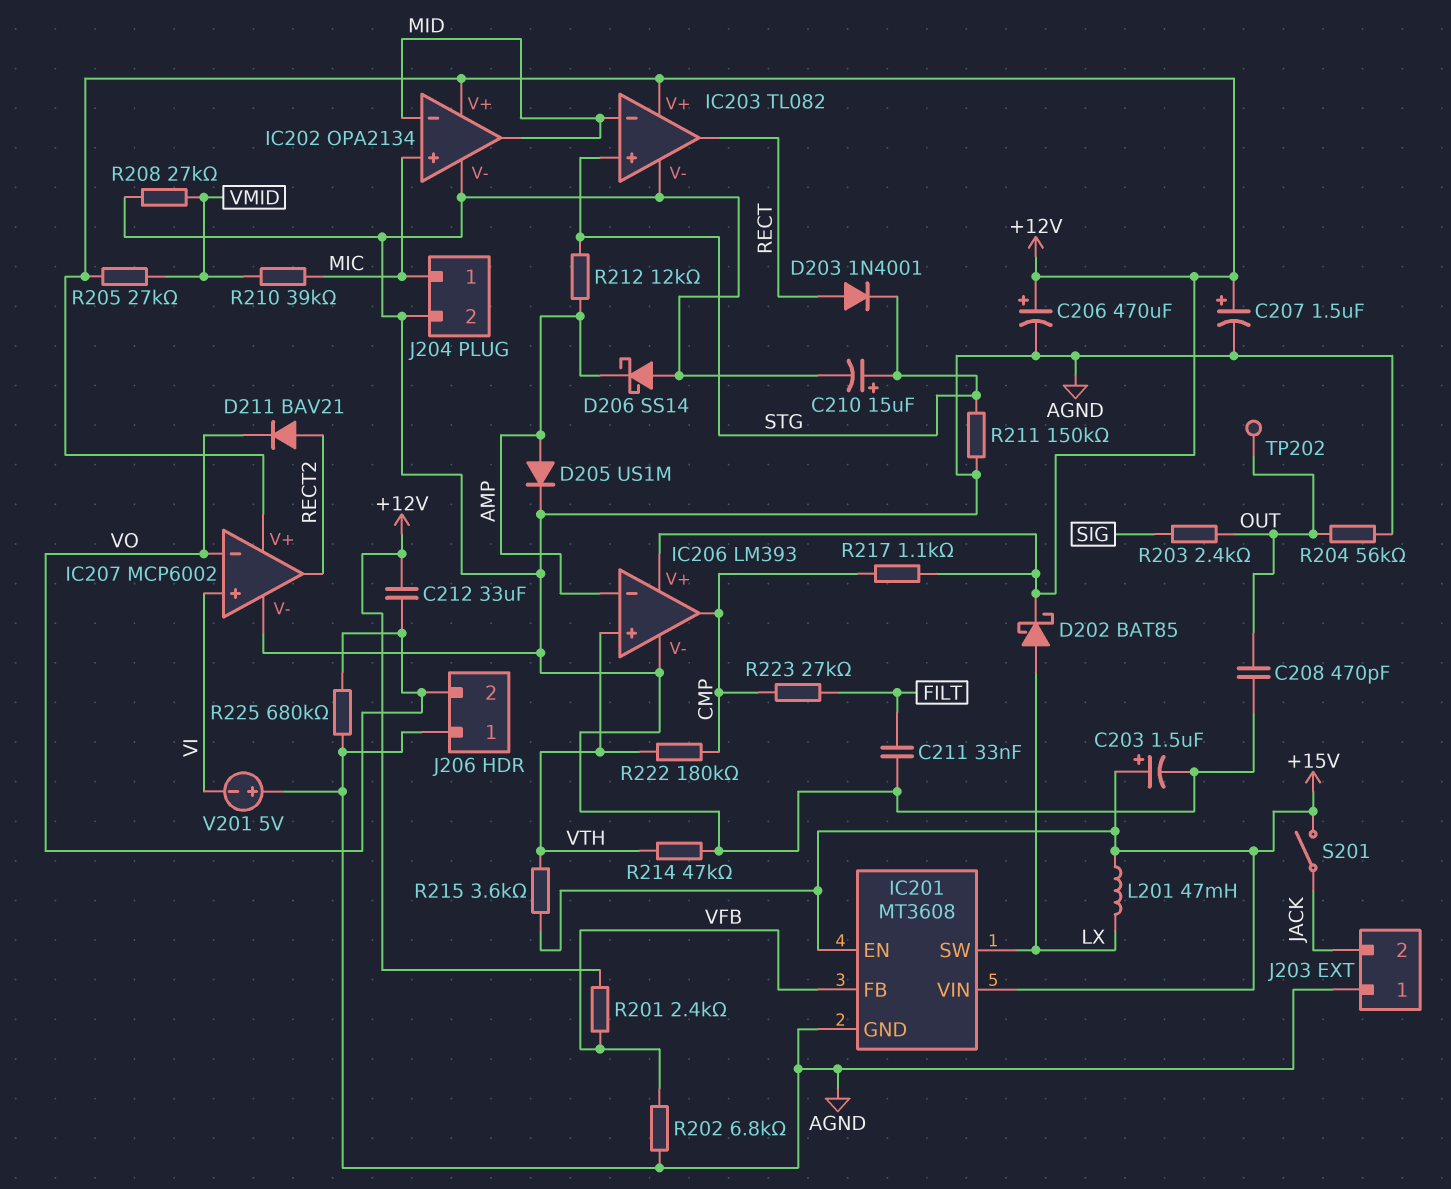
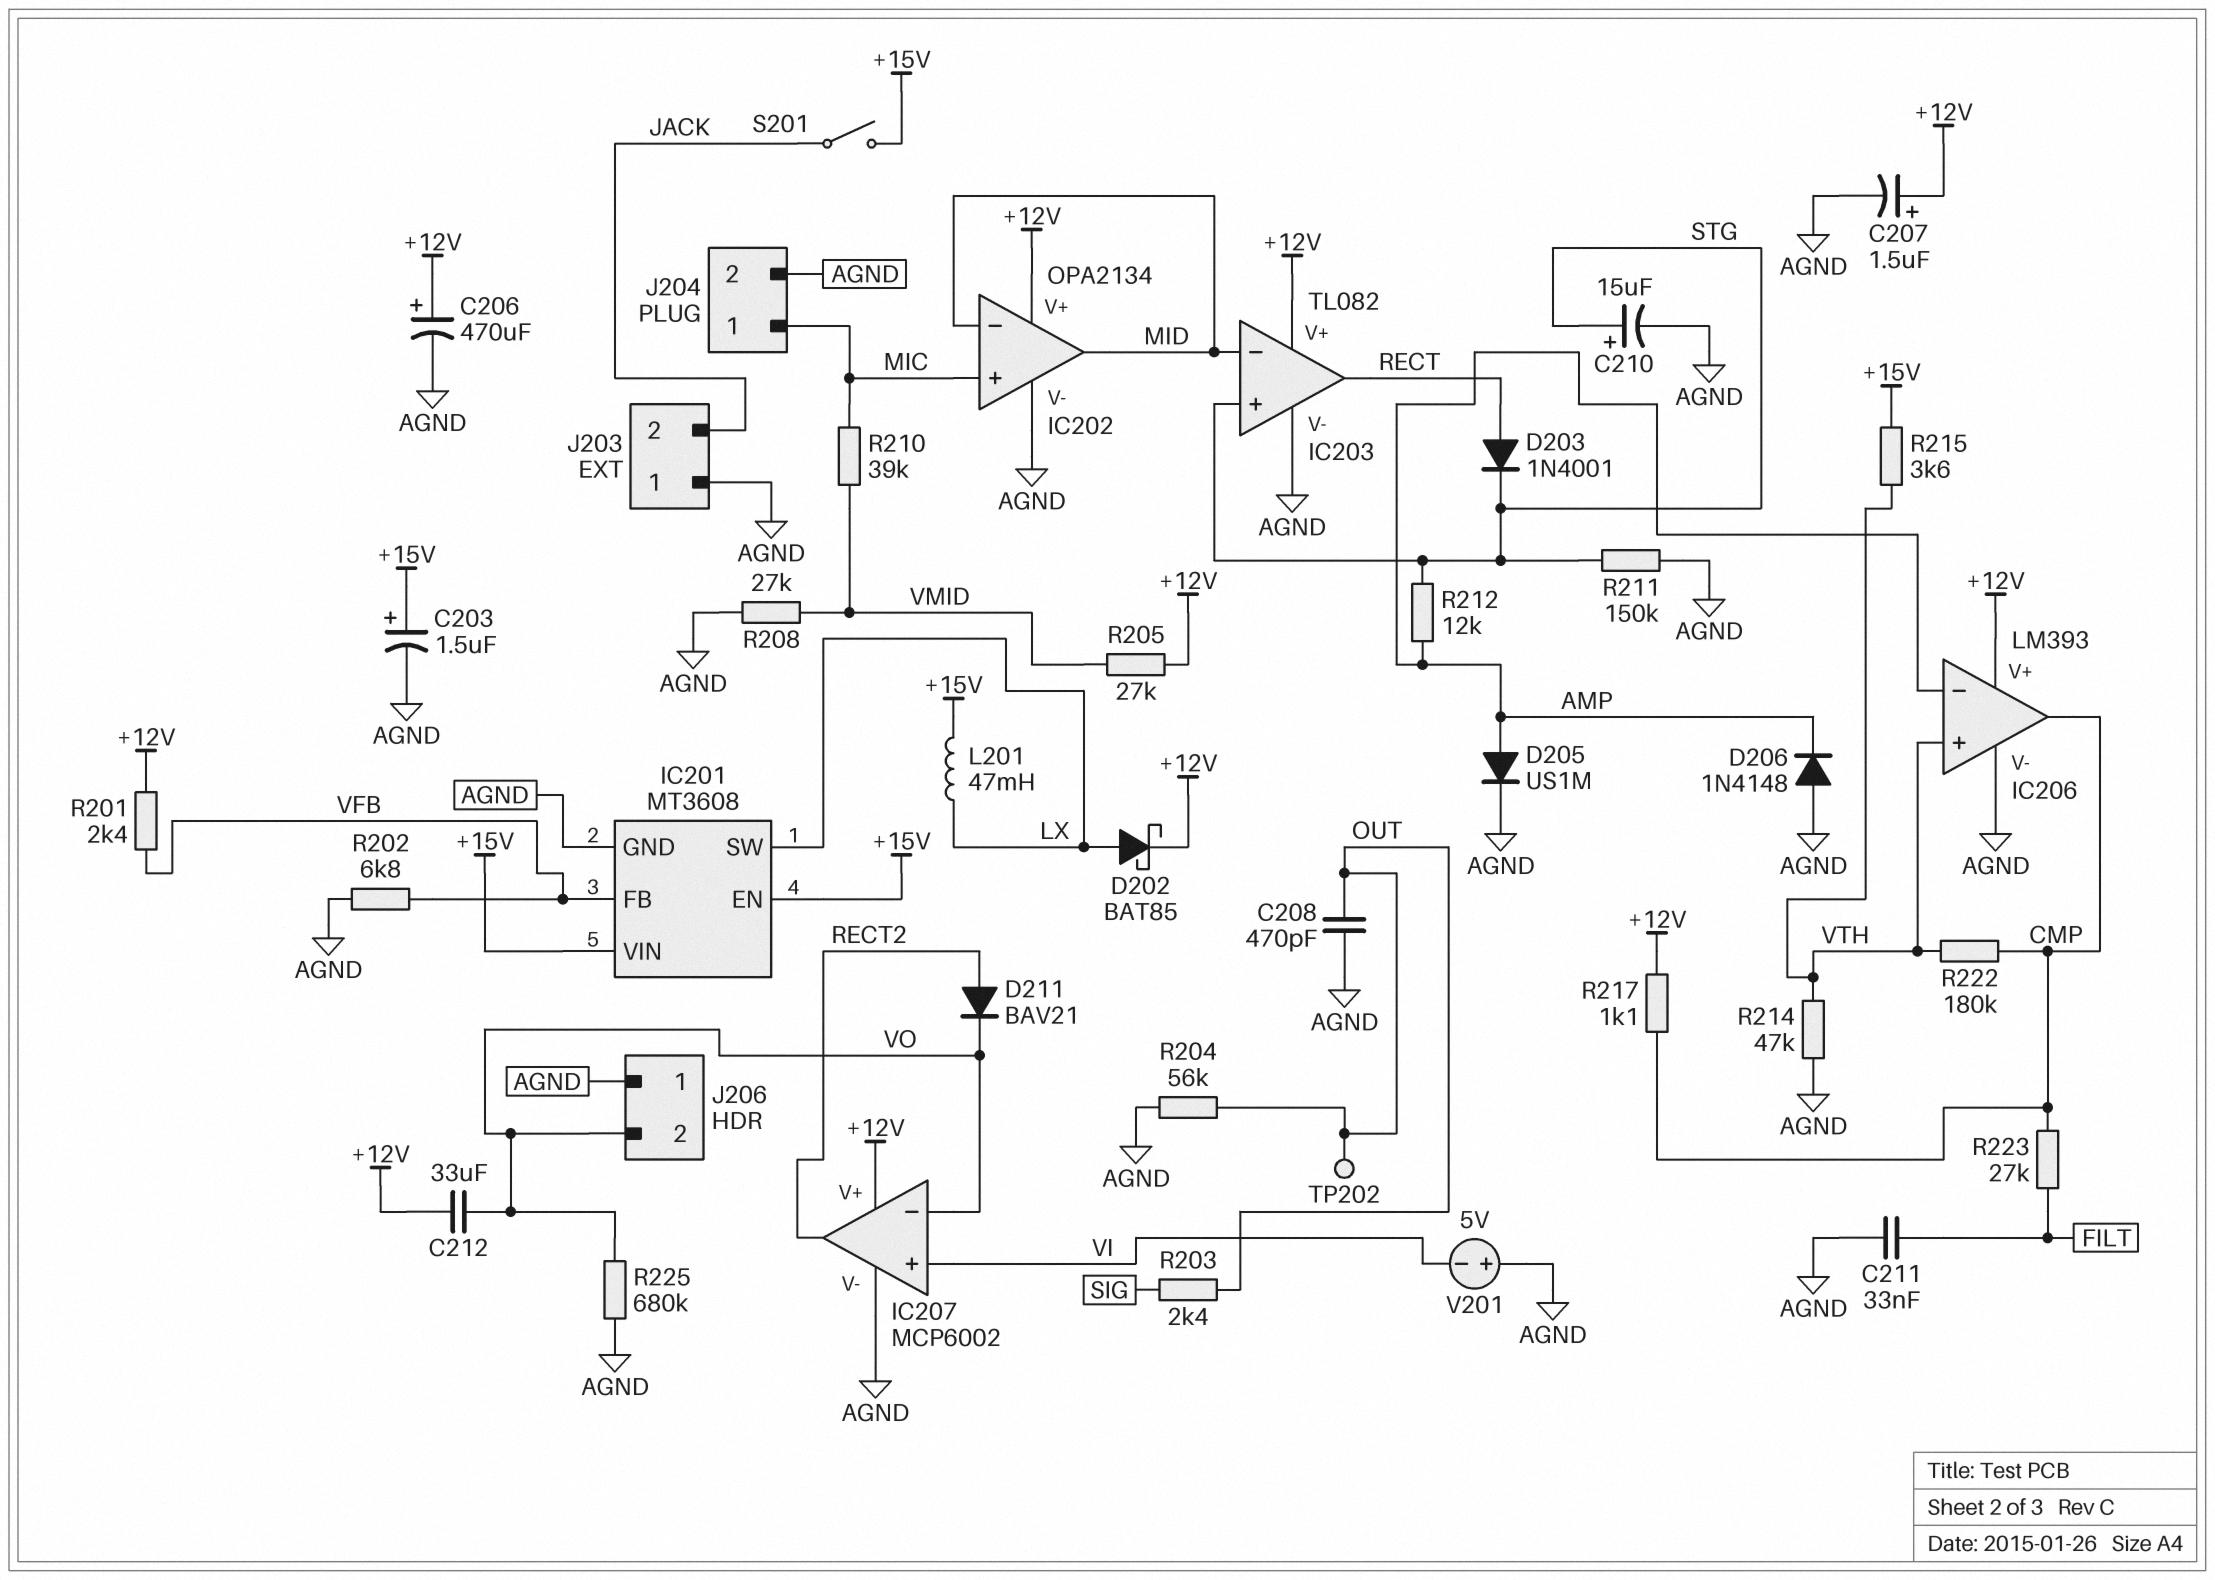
D206: schottky SS14 (A AGND, K AMP) -> diode 1N4148 (A AGND, K AMP)

